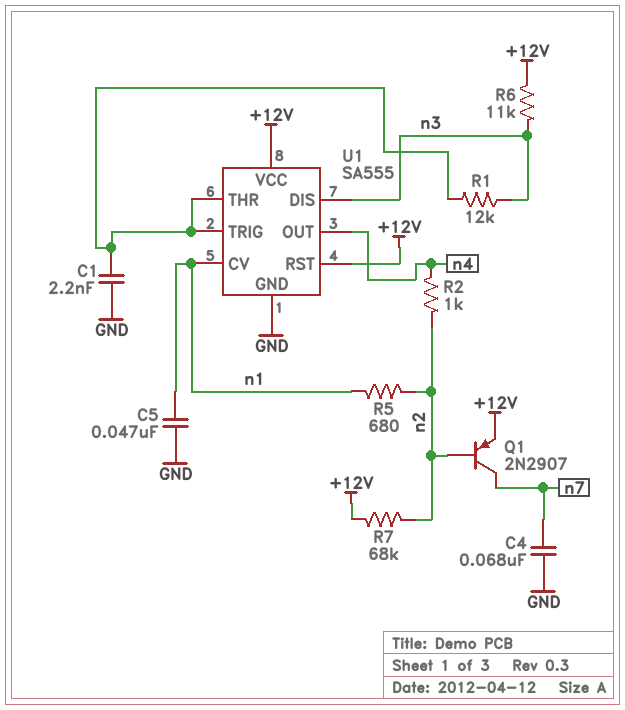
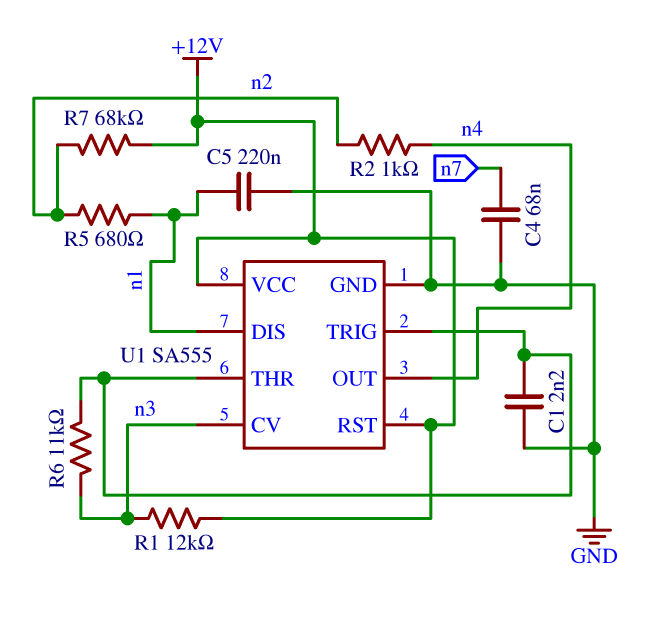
C5: 47nF (GND, n1) -> 220nF (GND, n1)
Q1: PNP 2N2907 (B n2, C n7, E +12V) -> none
R1: 12k (U1/THR, n3) -> 12k (+12V, n3)
R6: 11k (+12V, n3) -> 11k (U1/THR, n3)
U1 pin CV: n1 -> n3
U1 pin DIS: n3 -> n1

